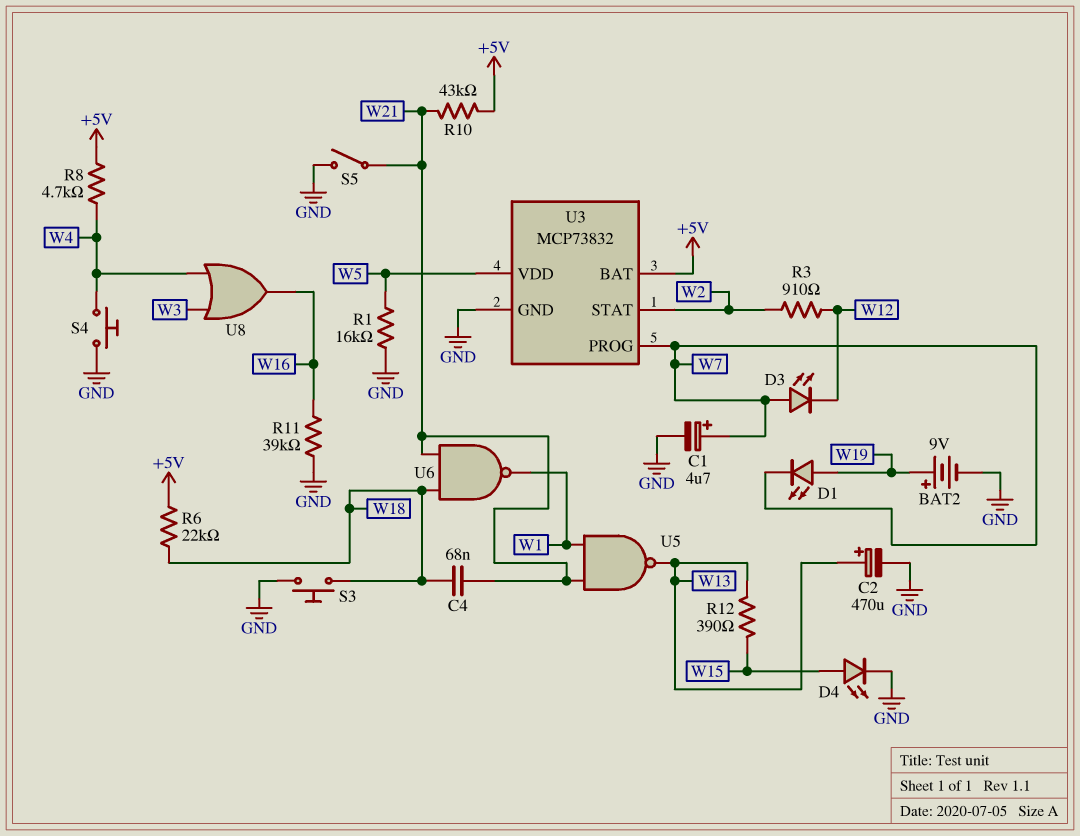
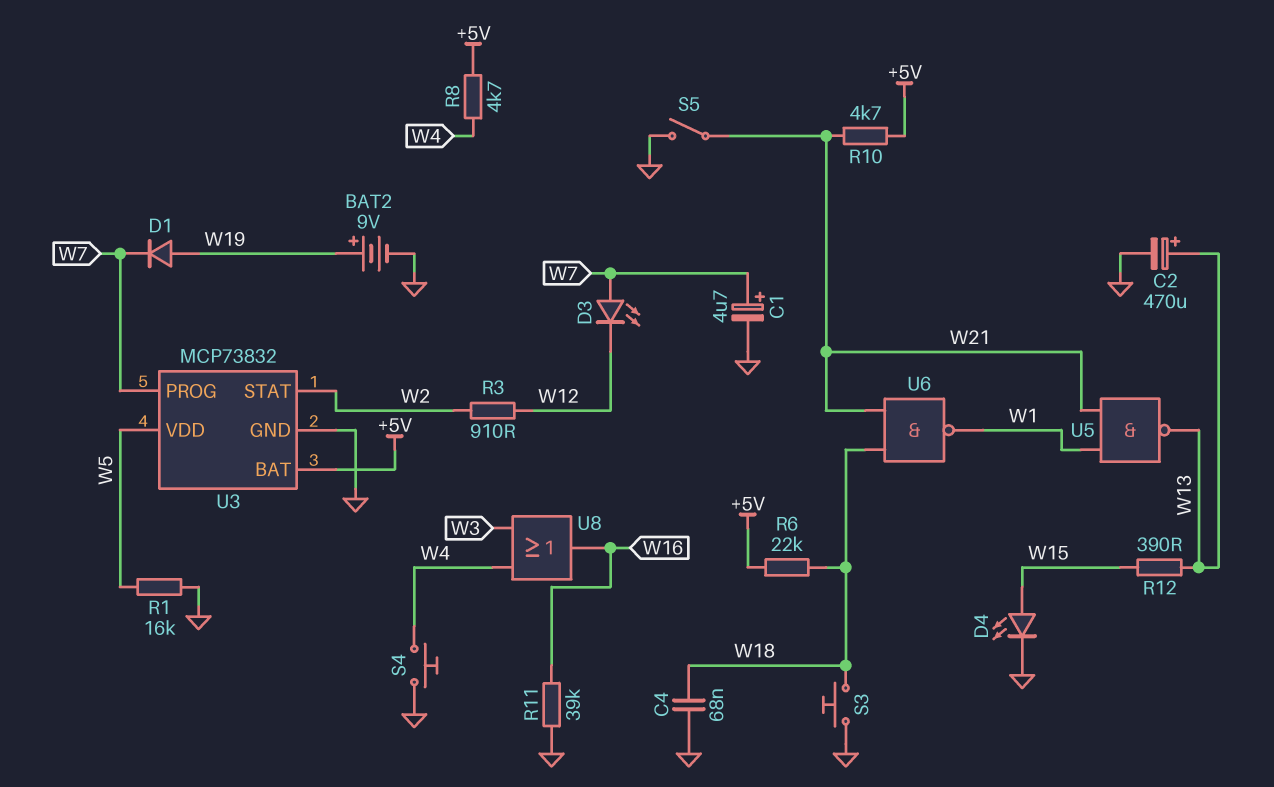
C4: 68nF (W18, W21) -> 68nF (GND, W18)
D1: LED (A W19, K W7) -> diode (A W19, K W7)
R10: 43k (+5V, W21) -> 4.7k (+5V, W21)

